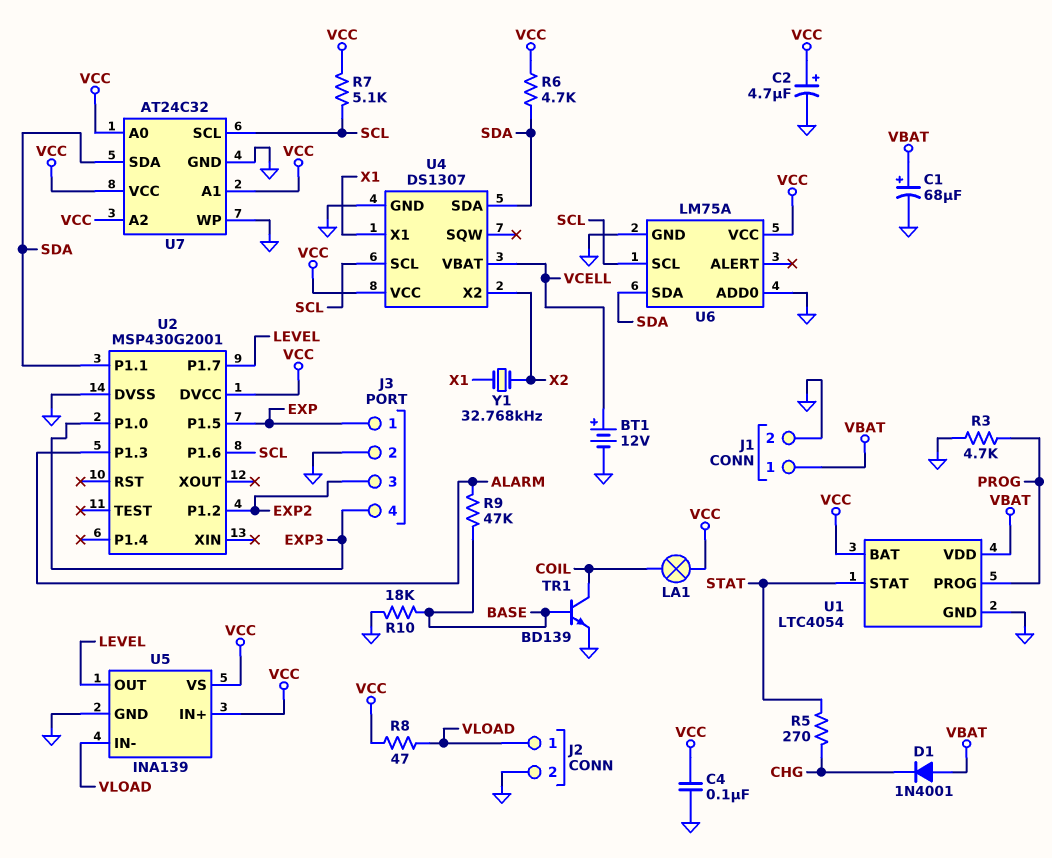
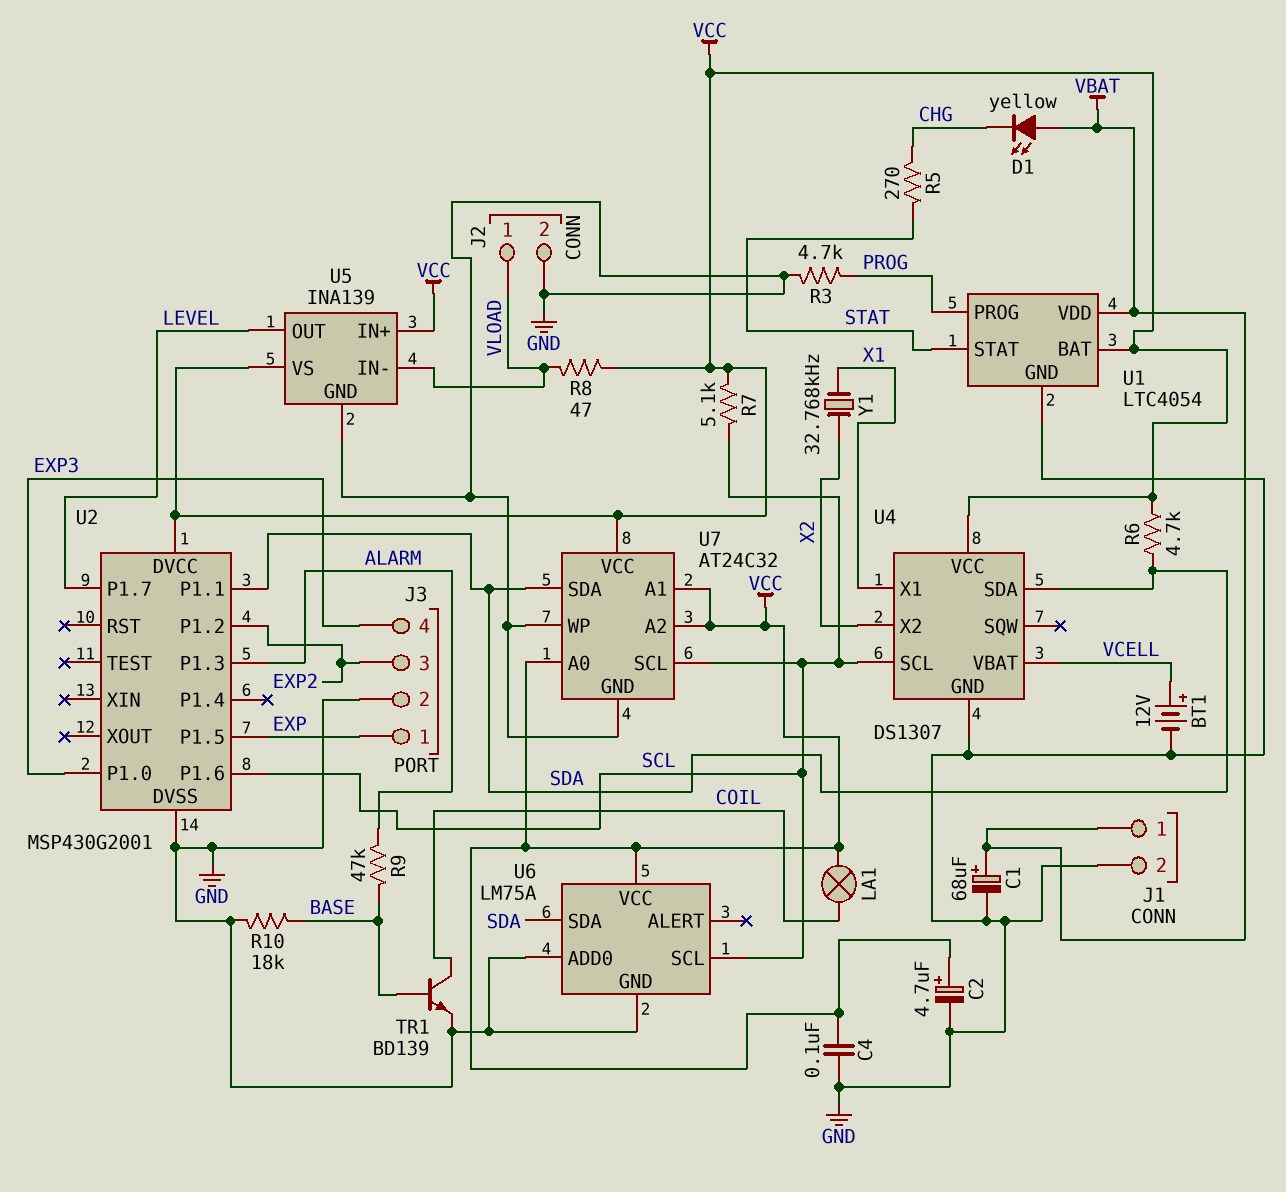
D1: diode 1N4001 (A VBAT, K CHG) -> LED yellow (A VBAT, K CHG)

